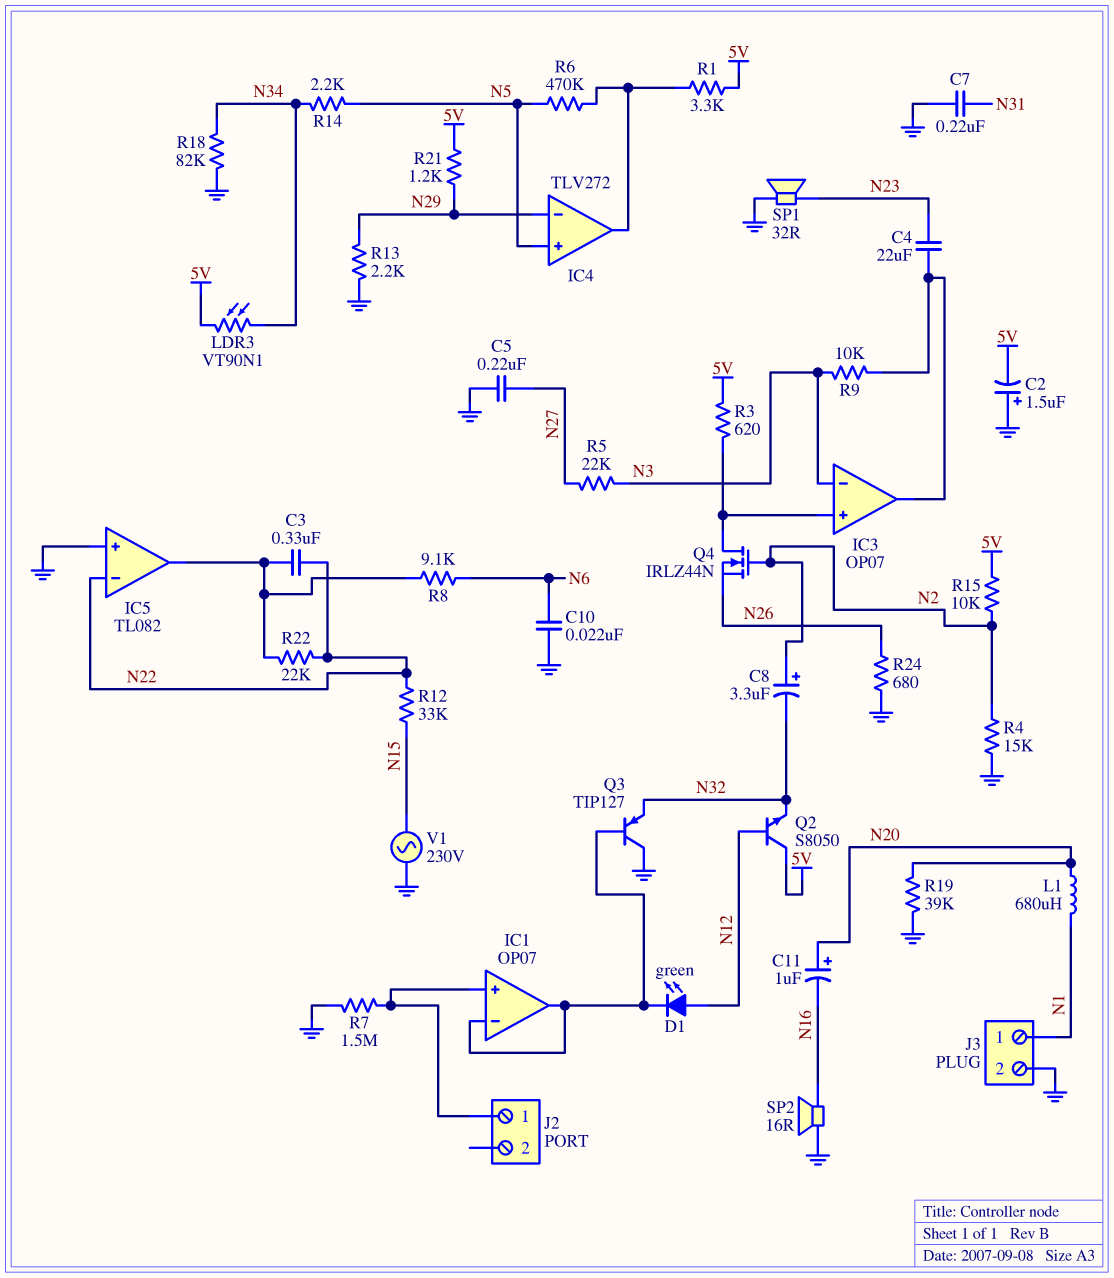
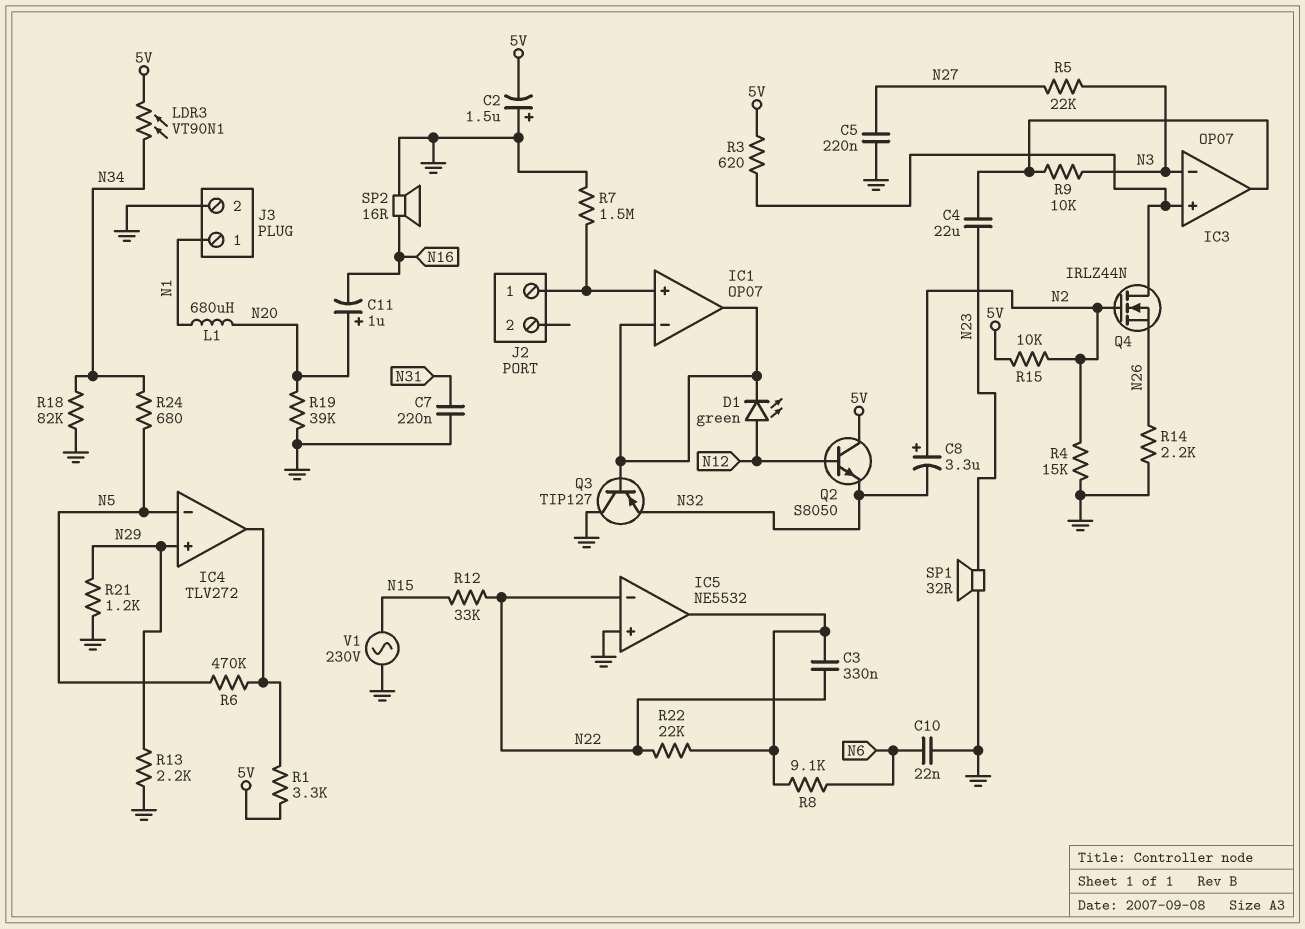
IC4 pin in+: N5 -> N29
IC4 pin in-: N29 -> N5
IC5: TL082 -> NE5532
R14: 2.2k (N5, N34) -> 2.2k (GND, N26)
R21: 1.2k (5V, N29) -> 1.2k (GND, N29)
R24: 680 (GND, N26) -> 680 (N5, N34)

